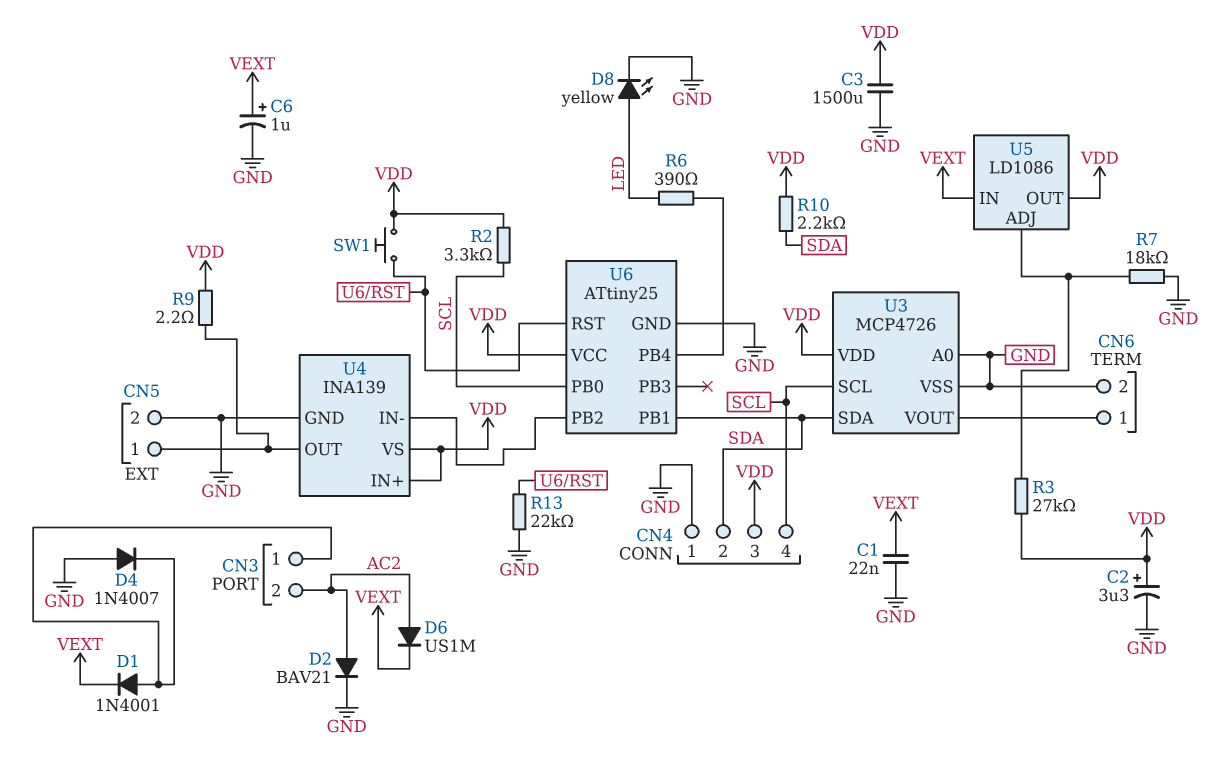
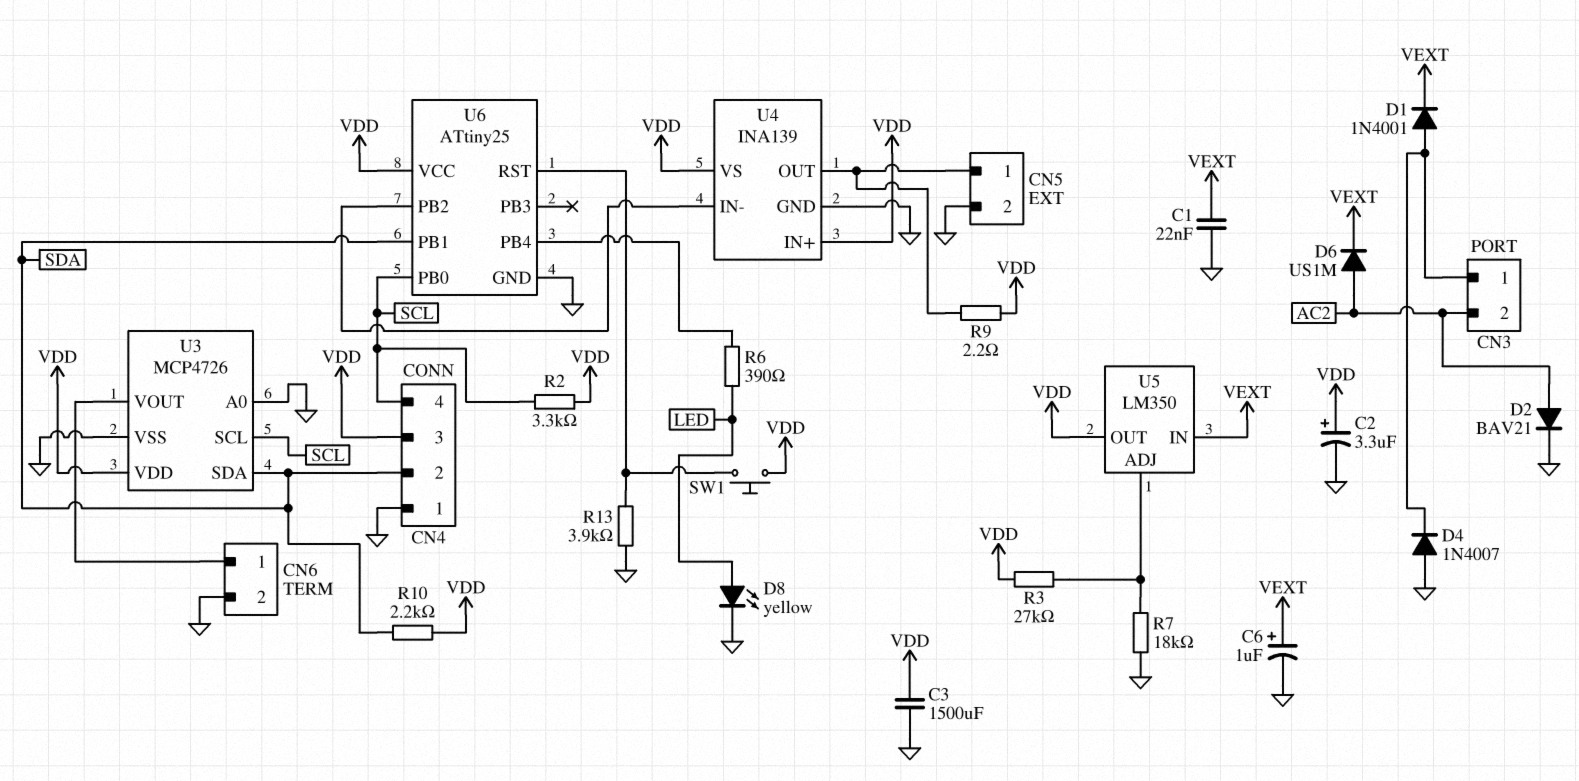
R13: 22k (GND, U6/RST) -> 3.9k (GND, U6/RST)
U5: LD1086 -> LM350

